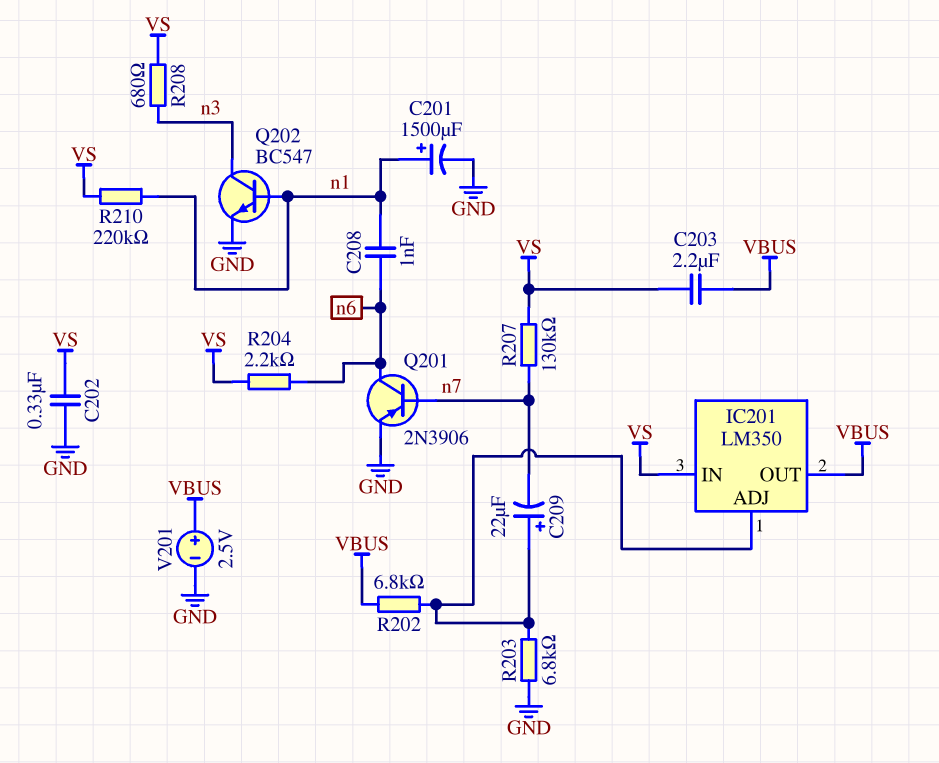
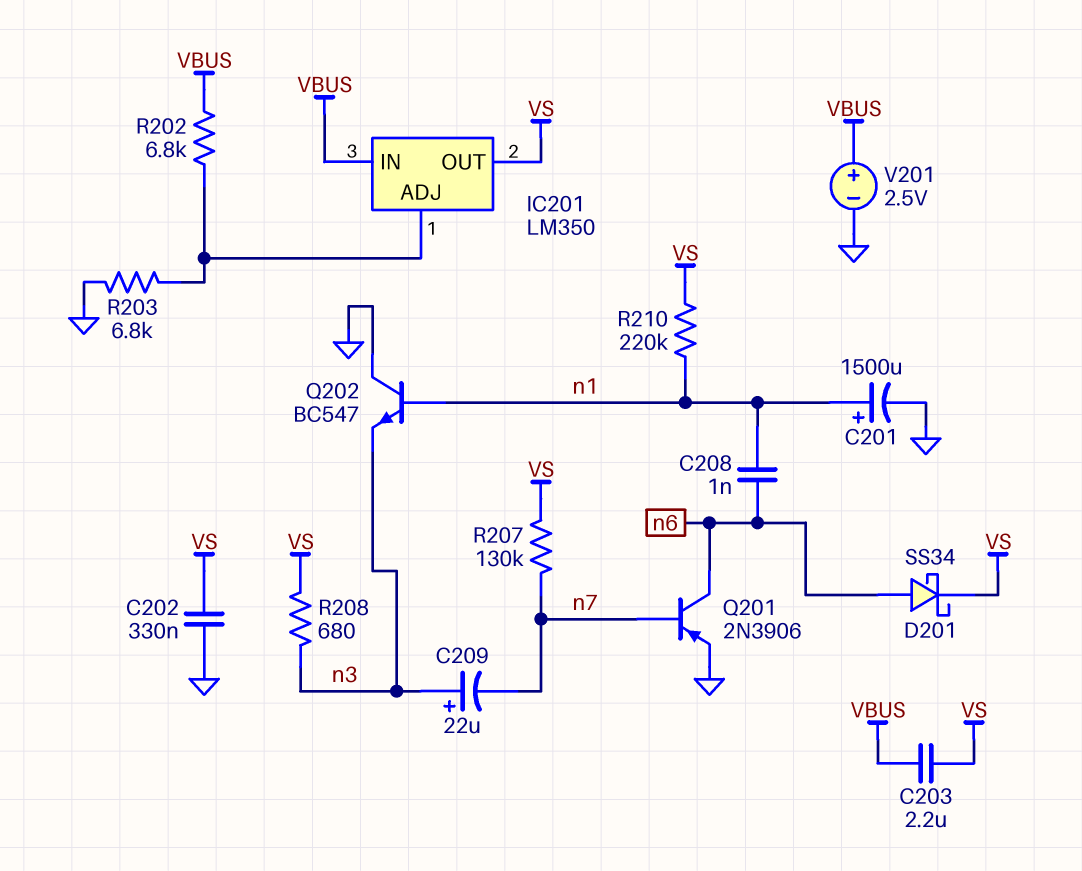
C209: 22uF (plus IC201/ADJ, minus n7) -> 22uF (plus n3, minus n7)
D201: none -> schottky SS34 (A n6, K VS)
IC201 pin IN: VS -> VBUS
IC201 pin OUT: VBUS -> VS
Q202: NPN BC547 (B n1, C n3, E GND) -> NPN BC547 (B n1, C GND, E n3)
R204: 2.2k (VS, n6) -> none

